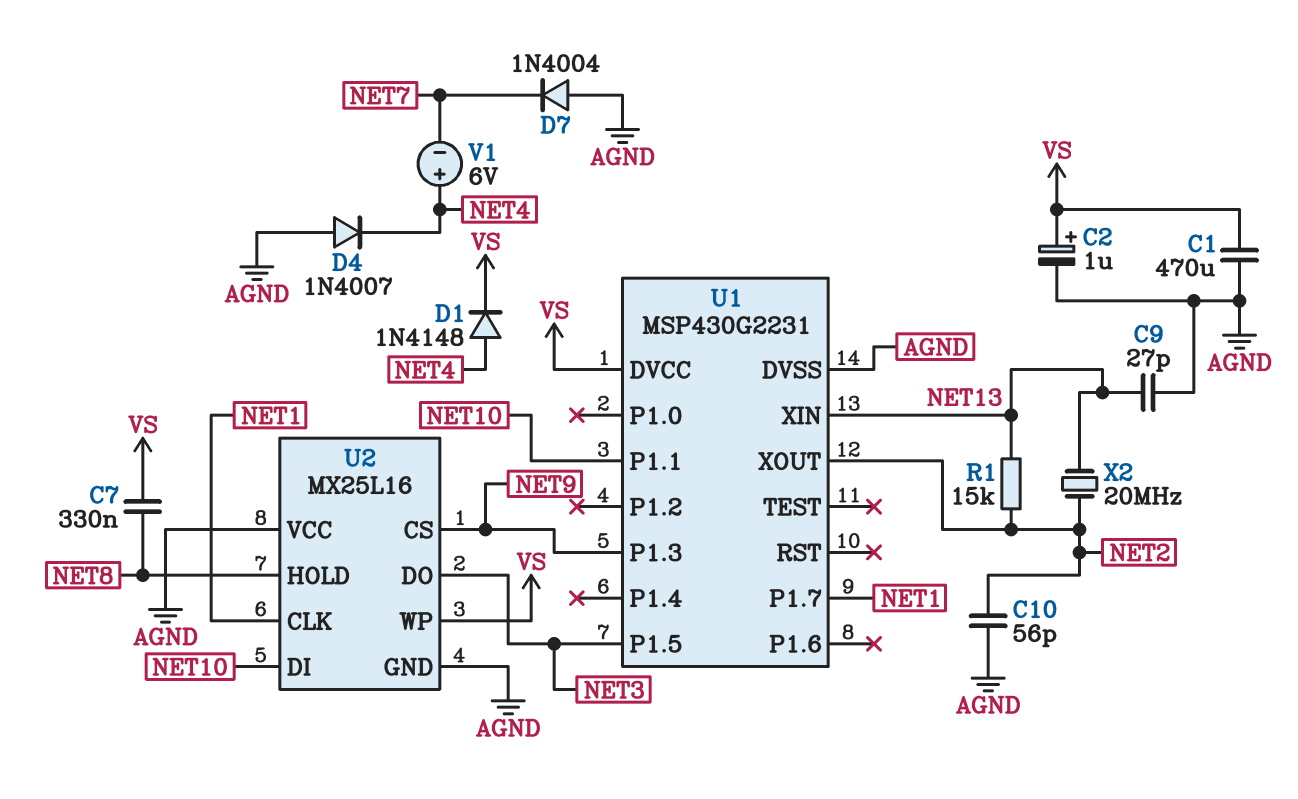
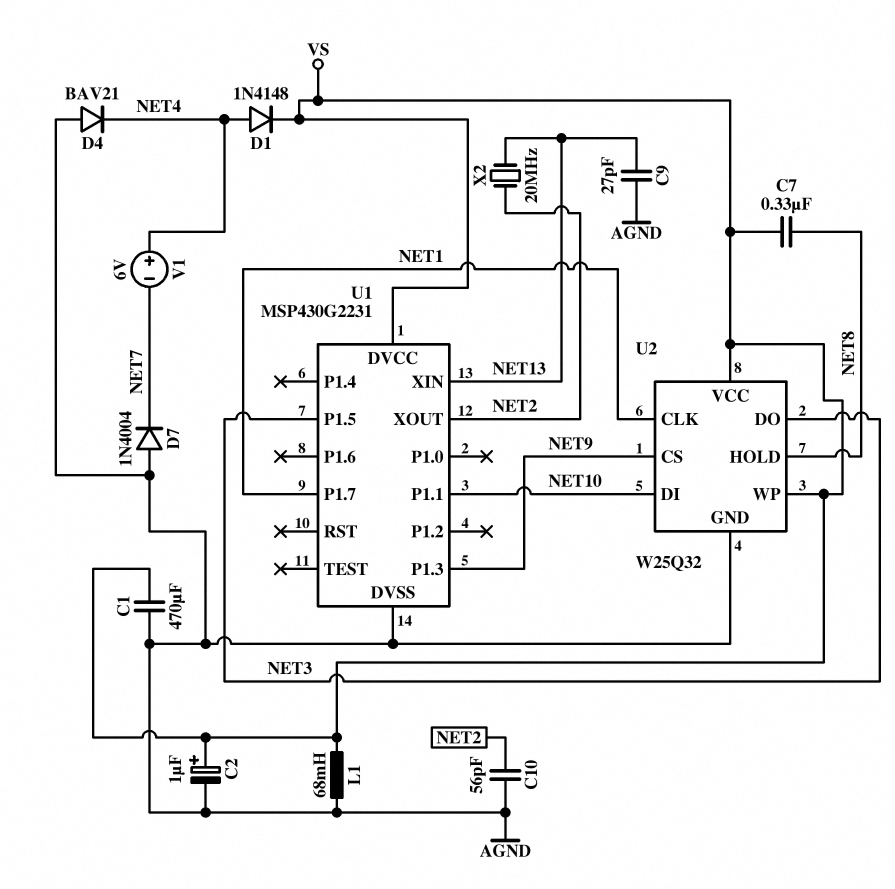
D4: diode 1N4007 (A AGND, K NET4) -> diode BAV21 (A AGND, K NET4)
L1: none -> 68mH (AGND, VS)
R1: 15k (NET2, NET13) -> none
U2: MX25L16 -> W25Q32
U2 pin VCC: AGND -> VS

